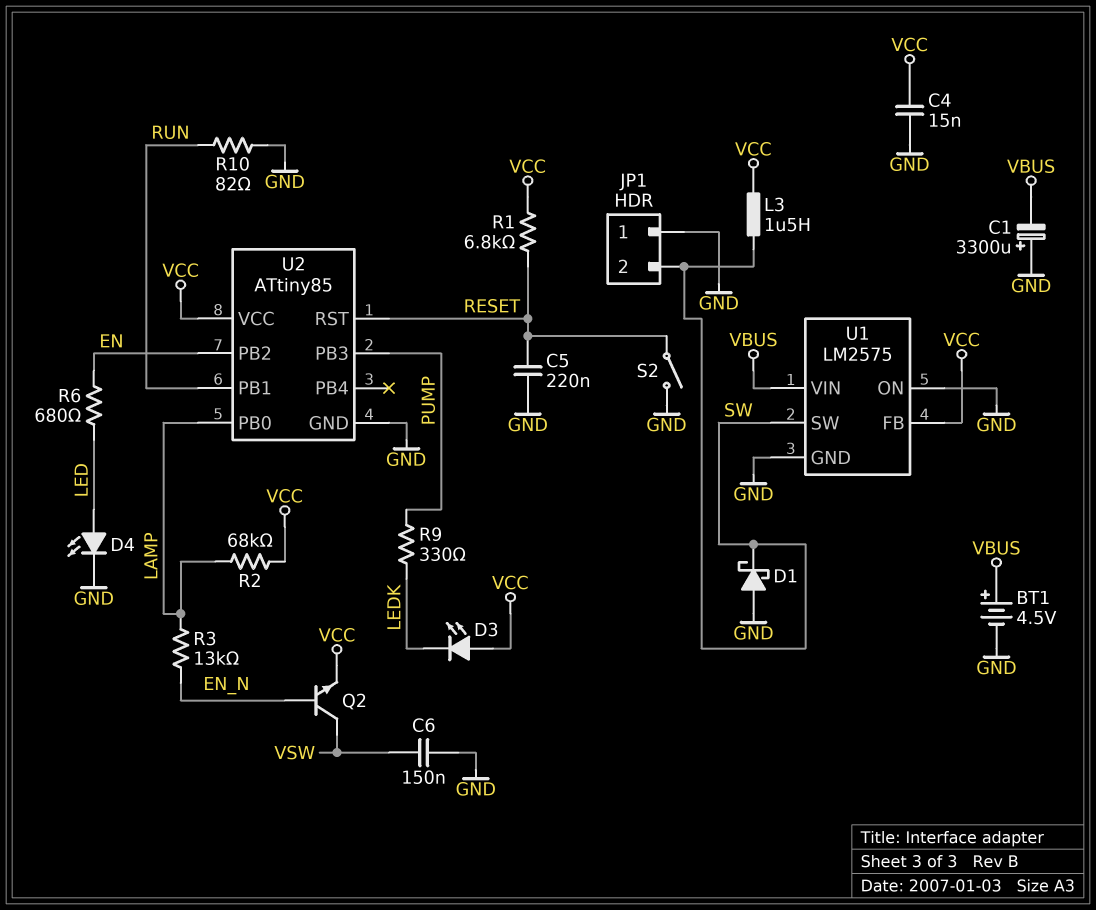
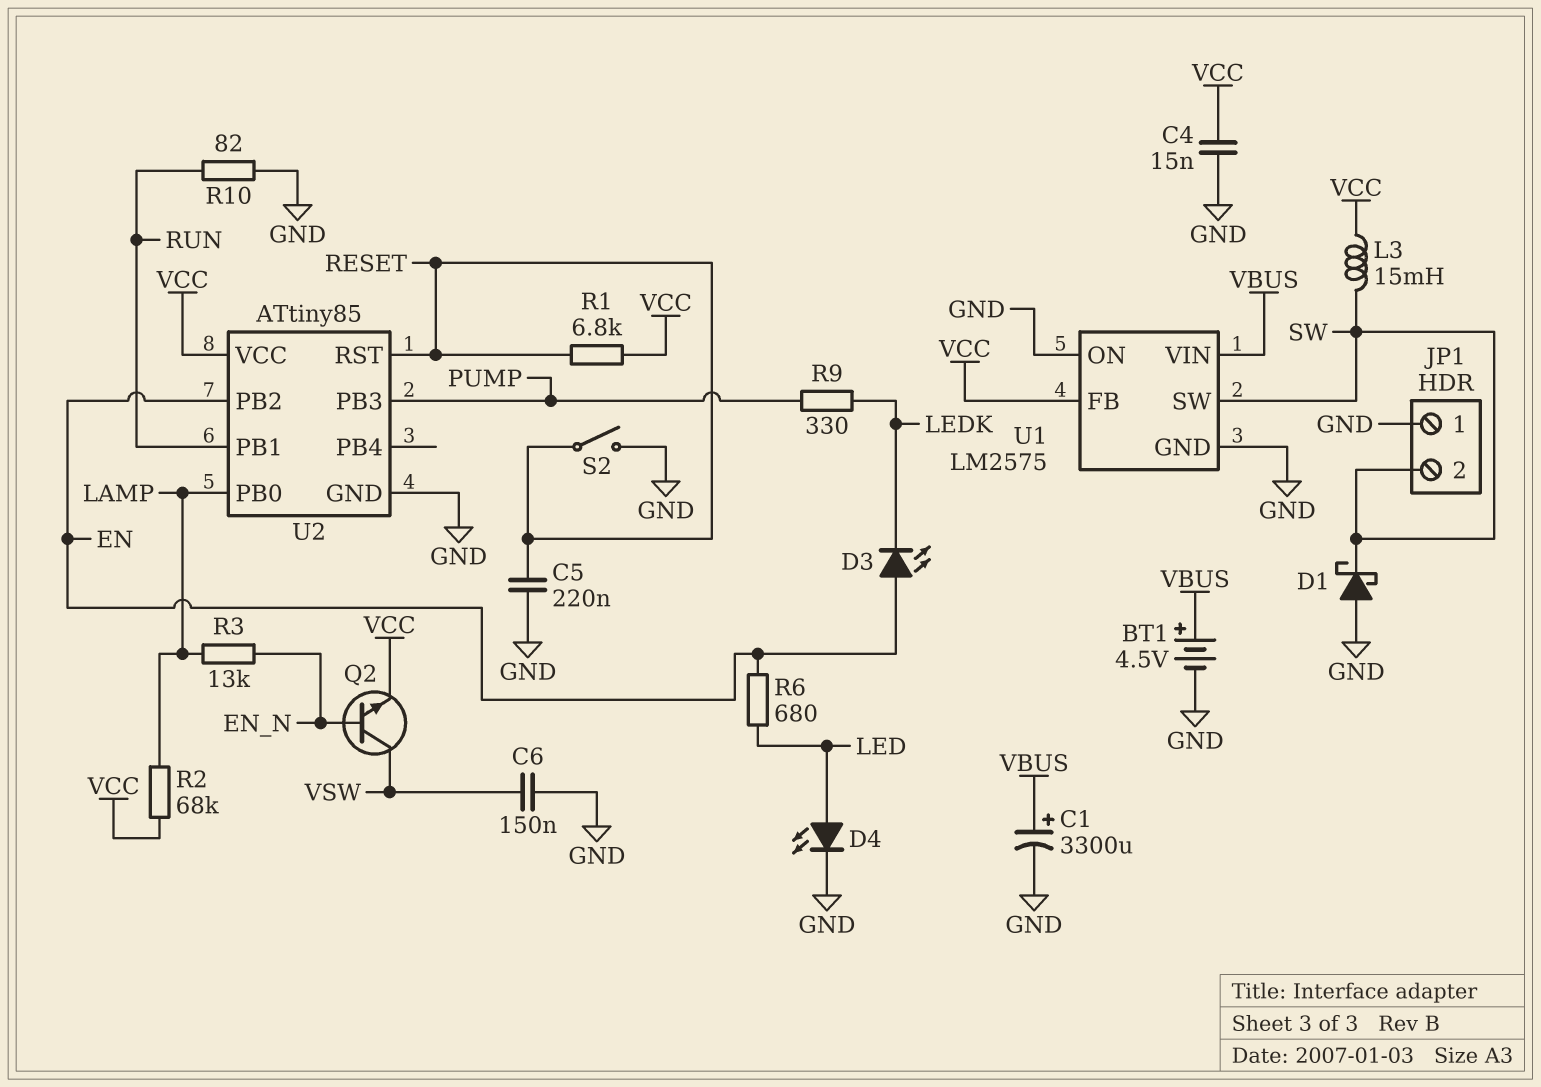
C1: 3300uF (plus GND, minus VBUS) -> 3300uF (plus VBUS, minus GND)
D3: LED (A VCC, K LEDK) -> LED (A EN, K LEDK)
L3: 1.5uH (SW, VCC) -> 15mH (SW, VCC)

